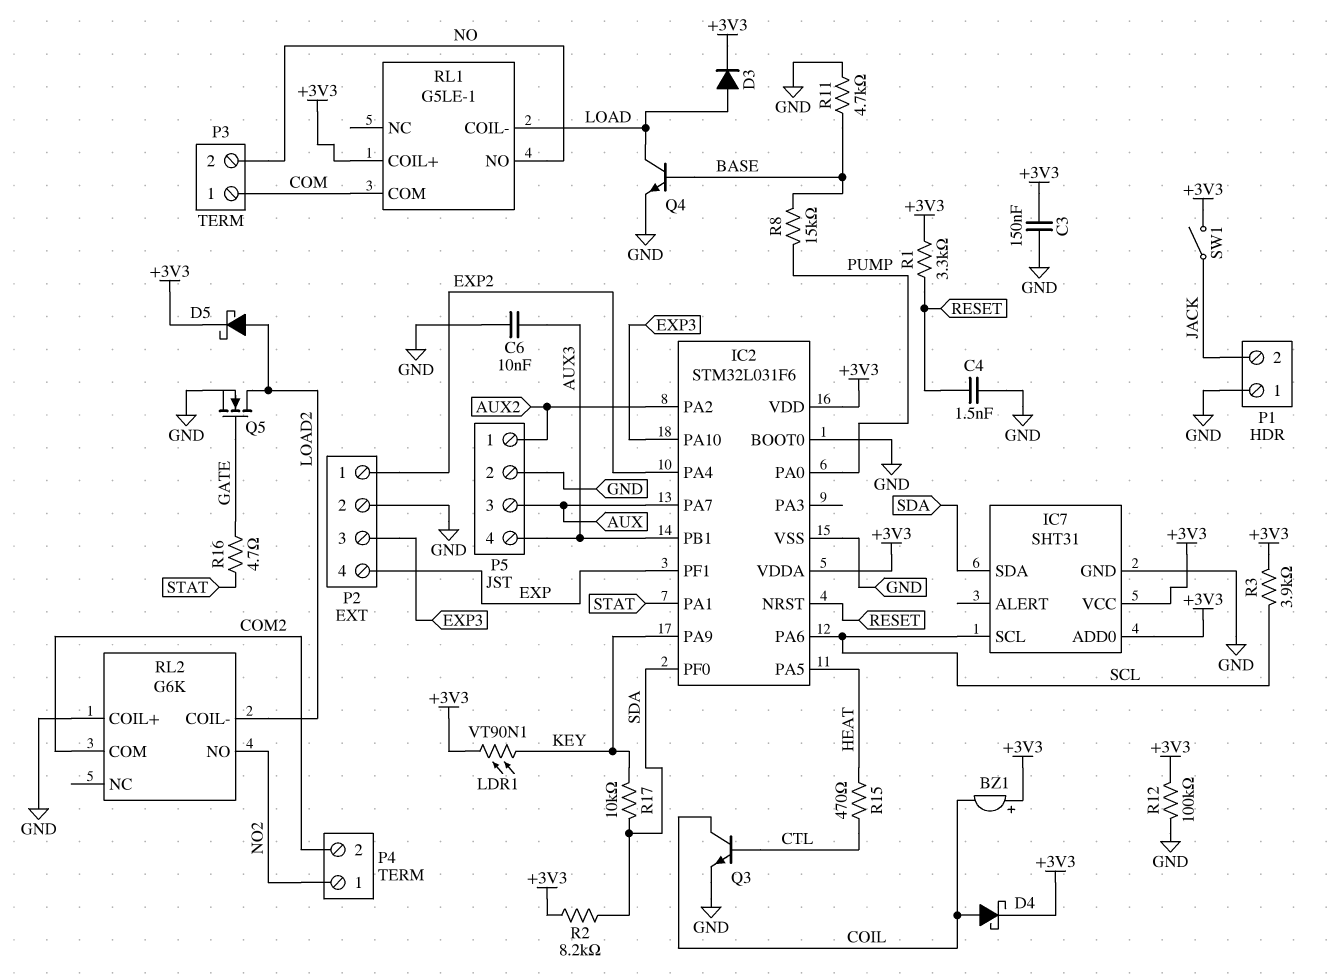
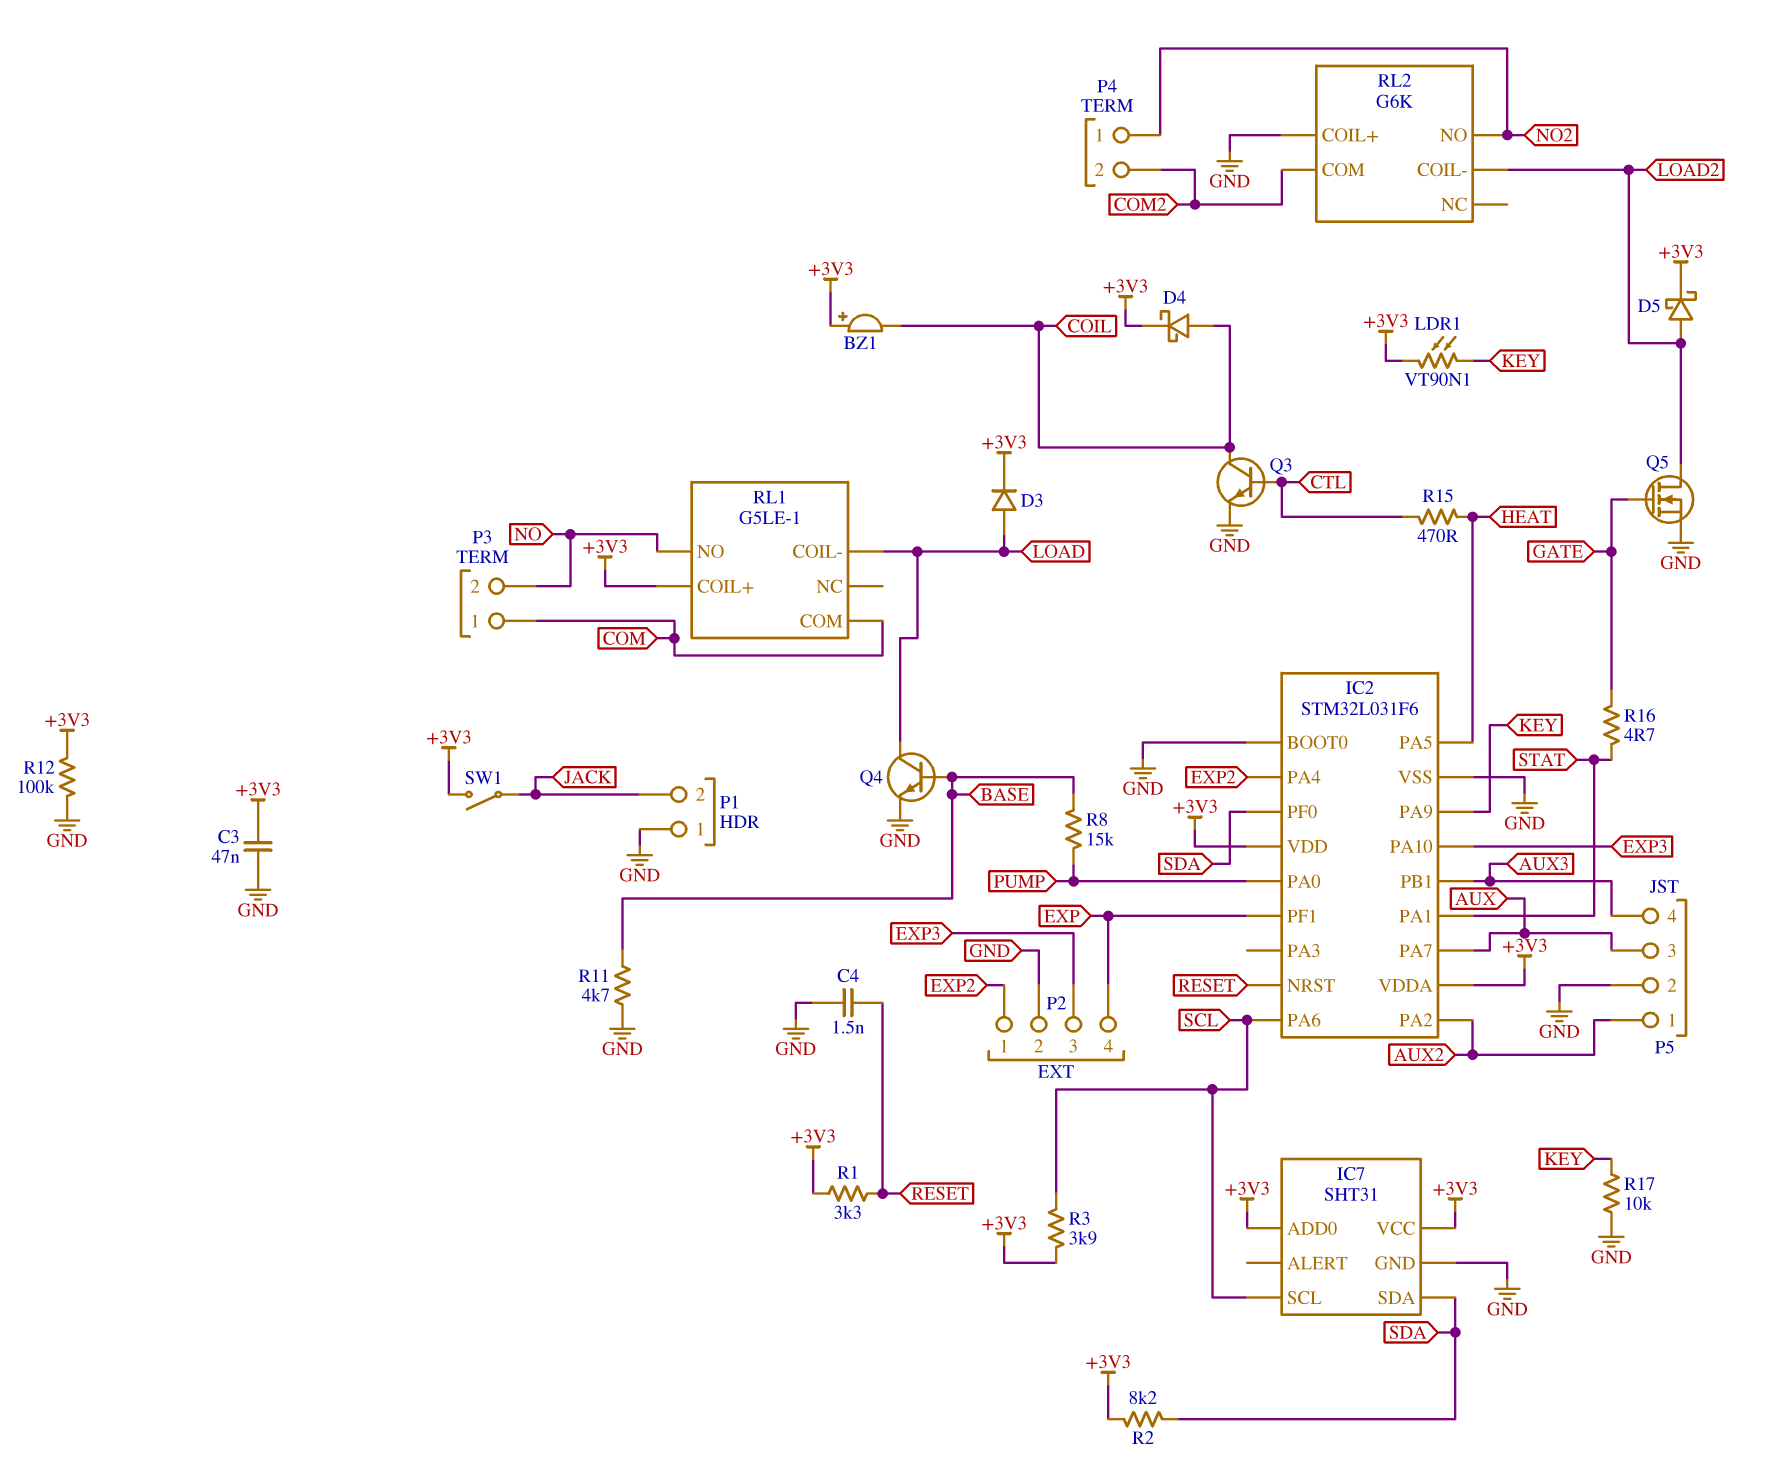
C3: 150nF (+3V3, GND) -> 47nF (+3V3, GND)
C6: 10nF (AUX3, GND) -> none
R17: 10k (KEY, SDA) -> 10k (GND, KEY)

